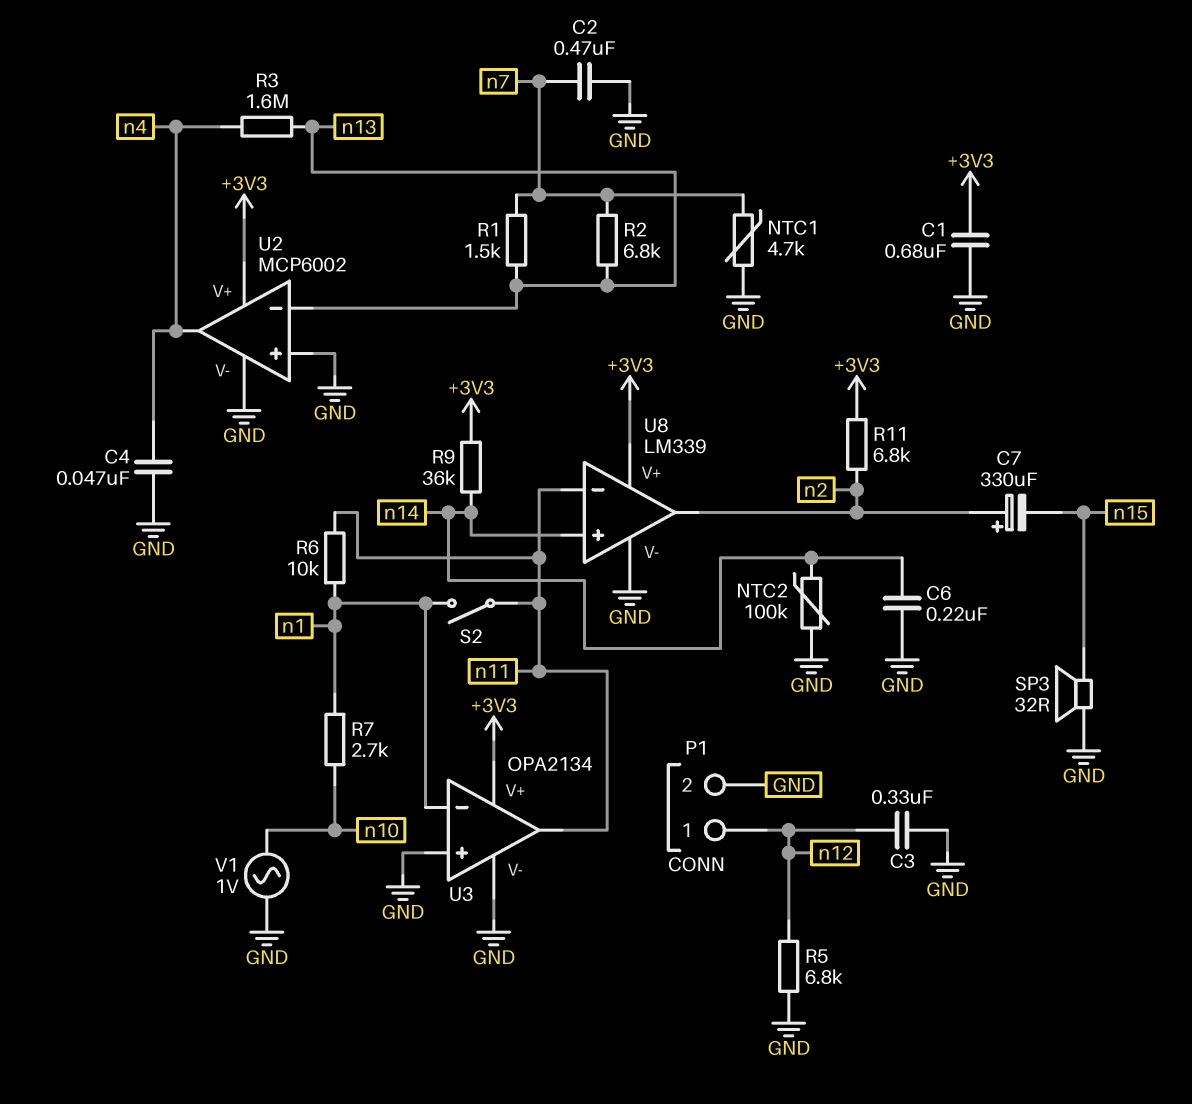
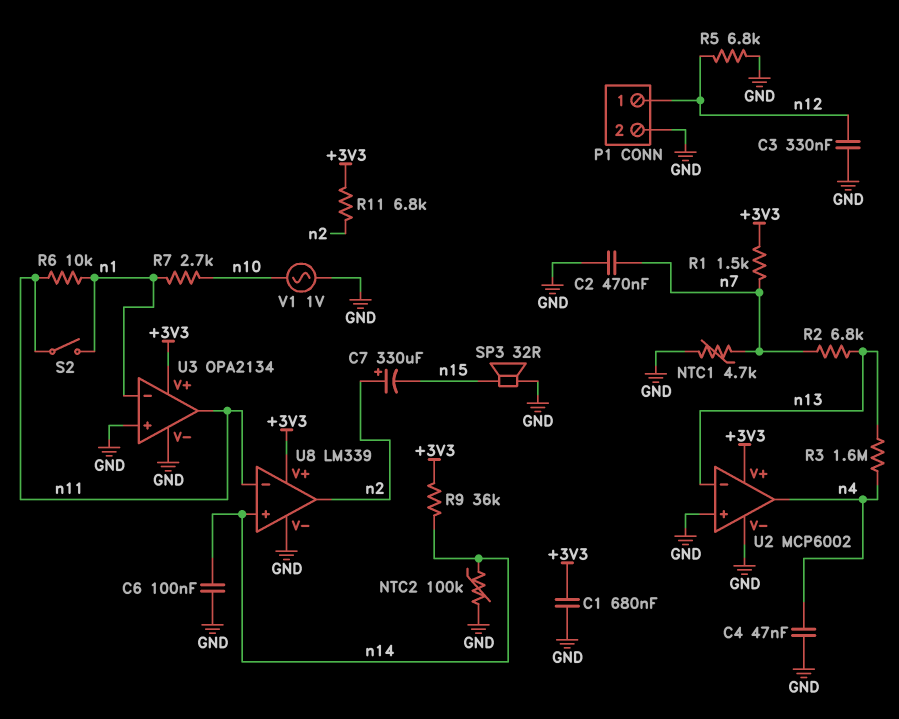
C6: 220nF (GND, n14) -> 100nF (GND, n14)
R1: 1.5k (n7, n13) -> 1.5k (+3V3, n7)

